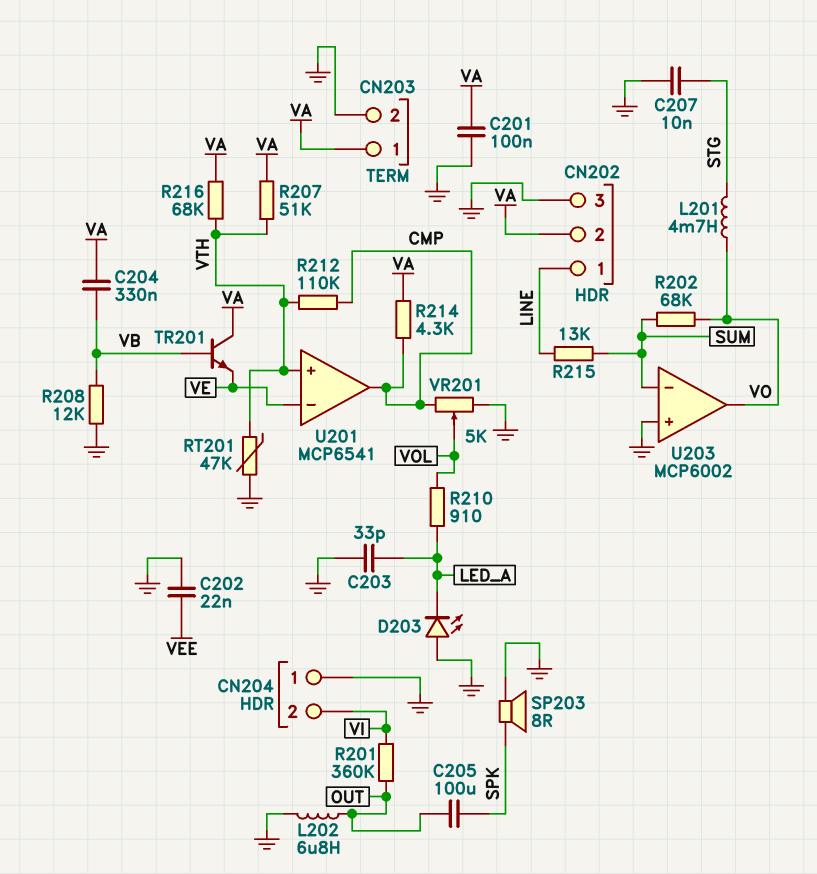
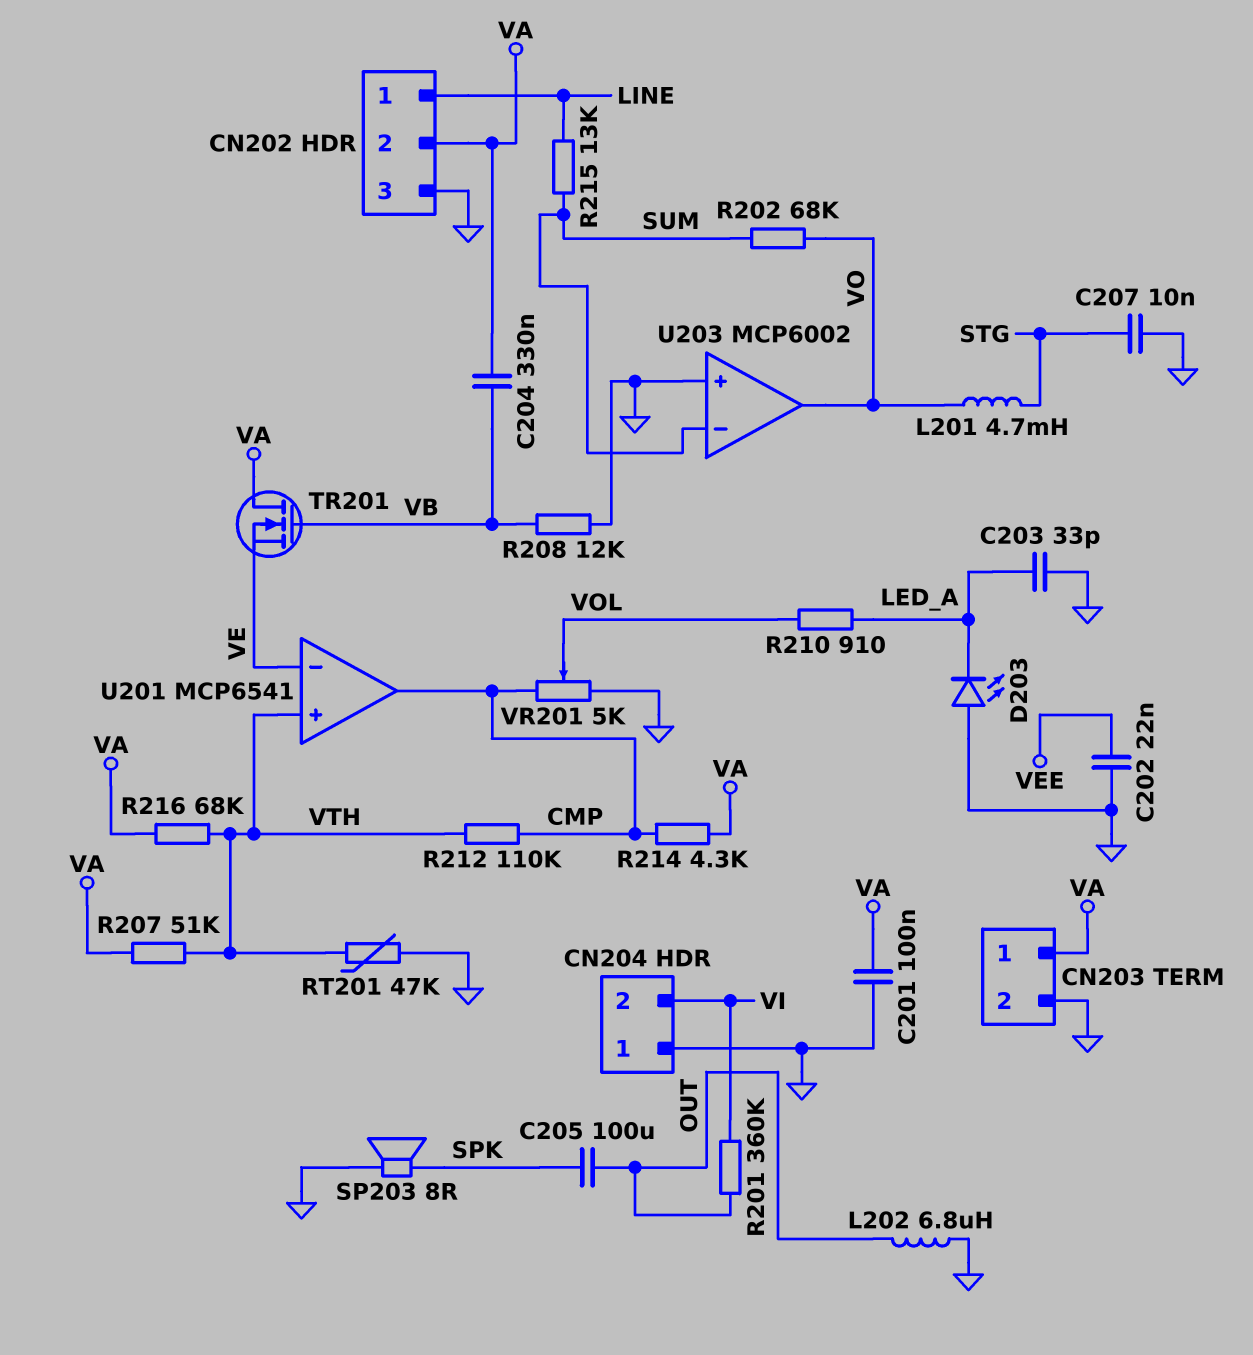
TR201: NPN (B VB, C VA, E VE) -> NMOS (G VB, D VA, S VE)

